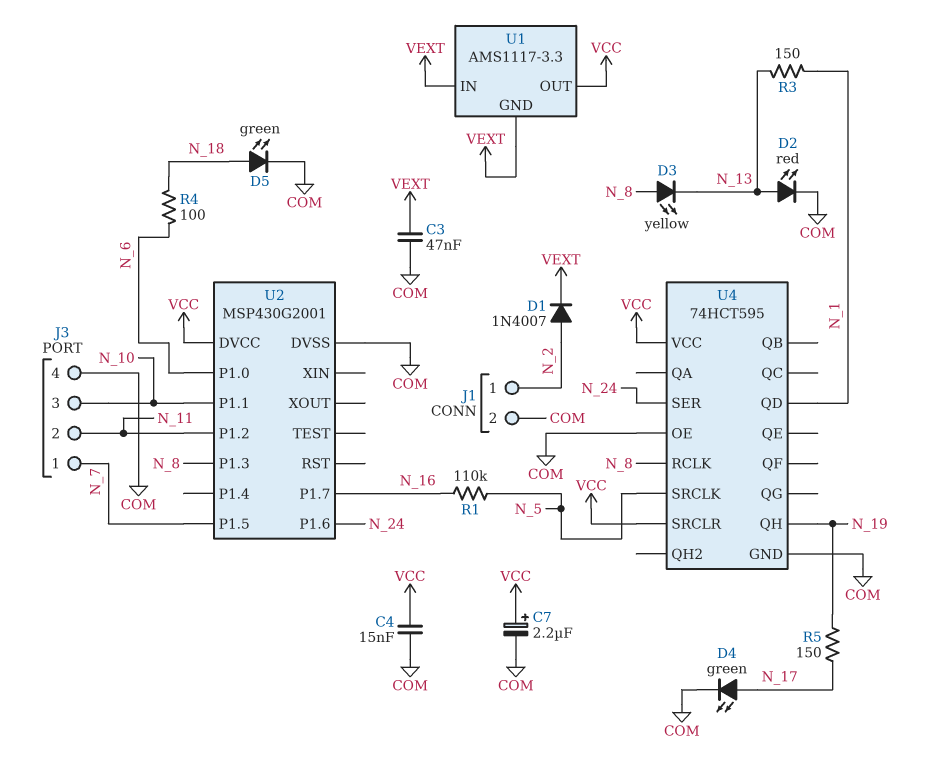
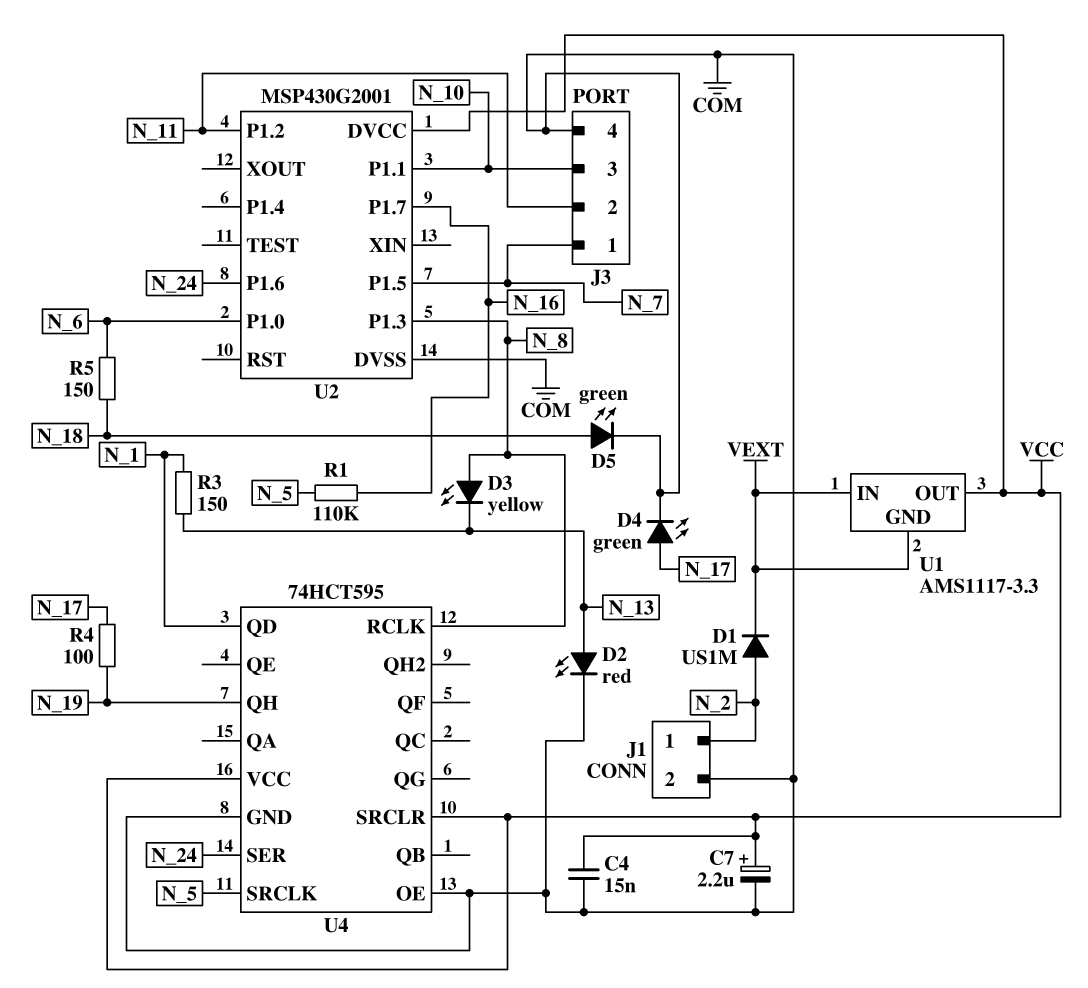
C3: 47nF (COM, VEXT) -> none
D1: diode 1N4007 (A N_2, K VEXT) -> diode US1M (A N_2, K VEXT)
R4: 100 (N_6, N_18) -> 100 (N_17, N_19)
R5: 150 (N_17, N_19) -> 150 (N_6, N_18)

